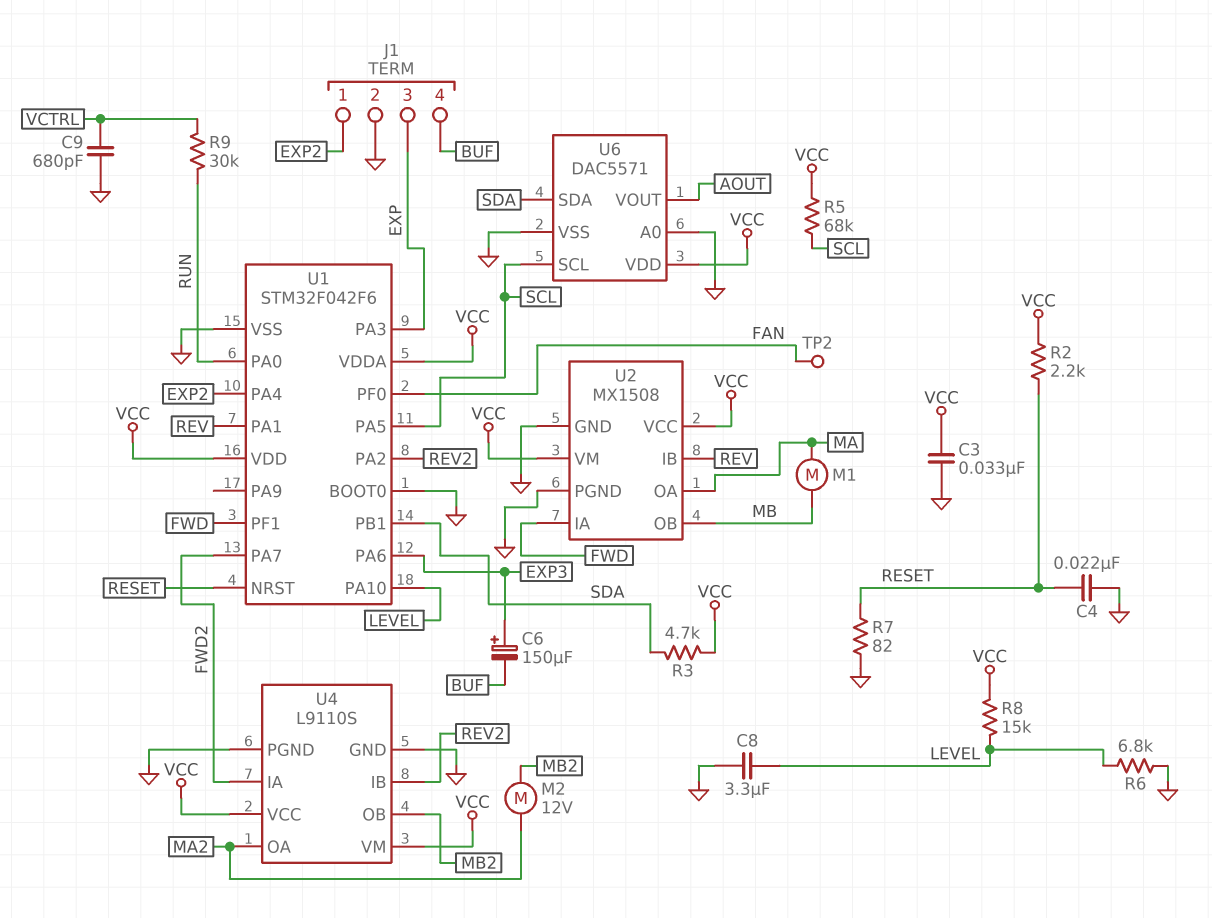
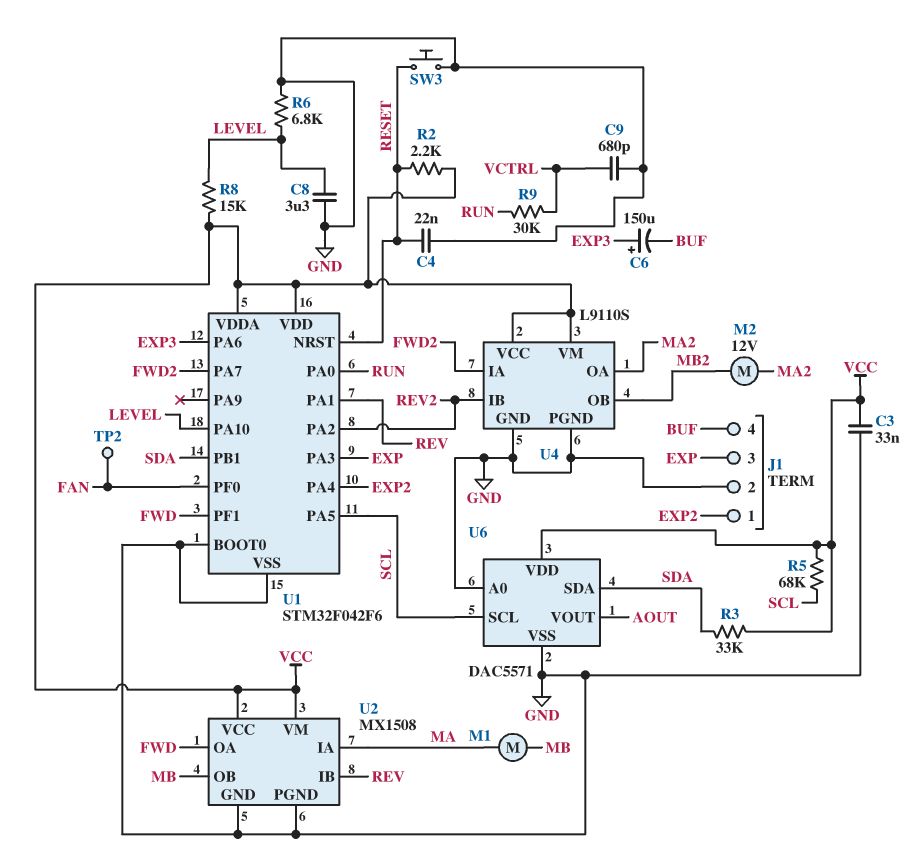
R3: 4.7k (SDA, VCC) -> 33k (SDA, VCC)
R7: 82 (GND, RESET) -> none
SW3: none -> button (GND, RESET)
U2 pin IA: FWD -> MA
U2 pin OA: MA -> FWD

